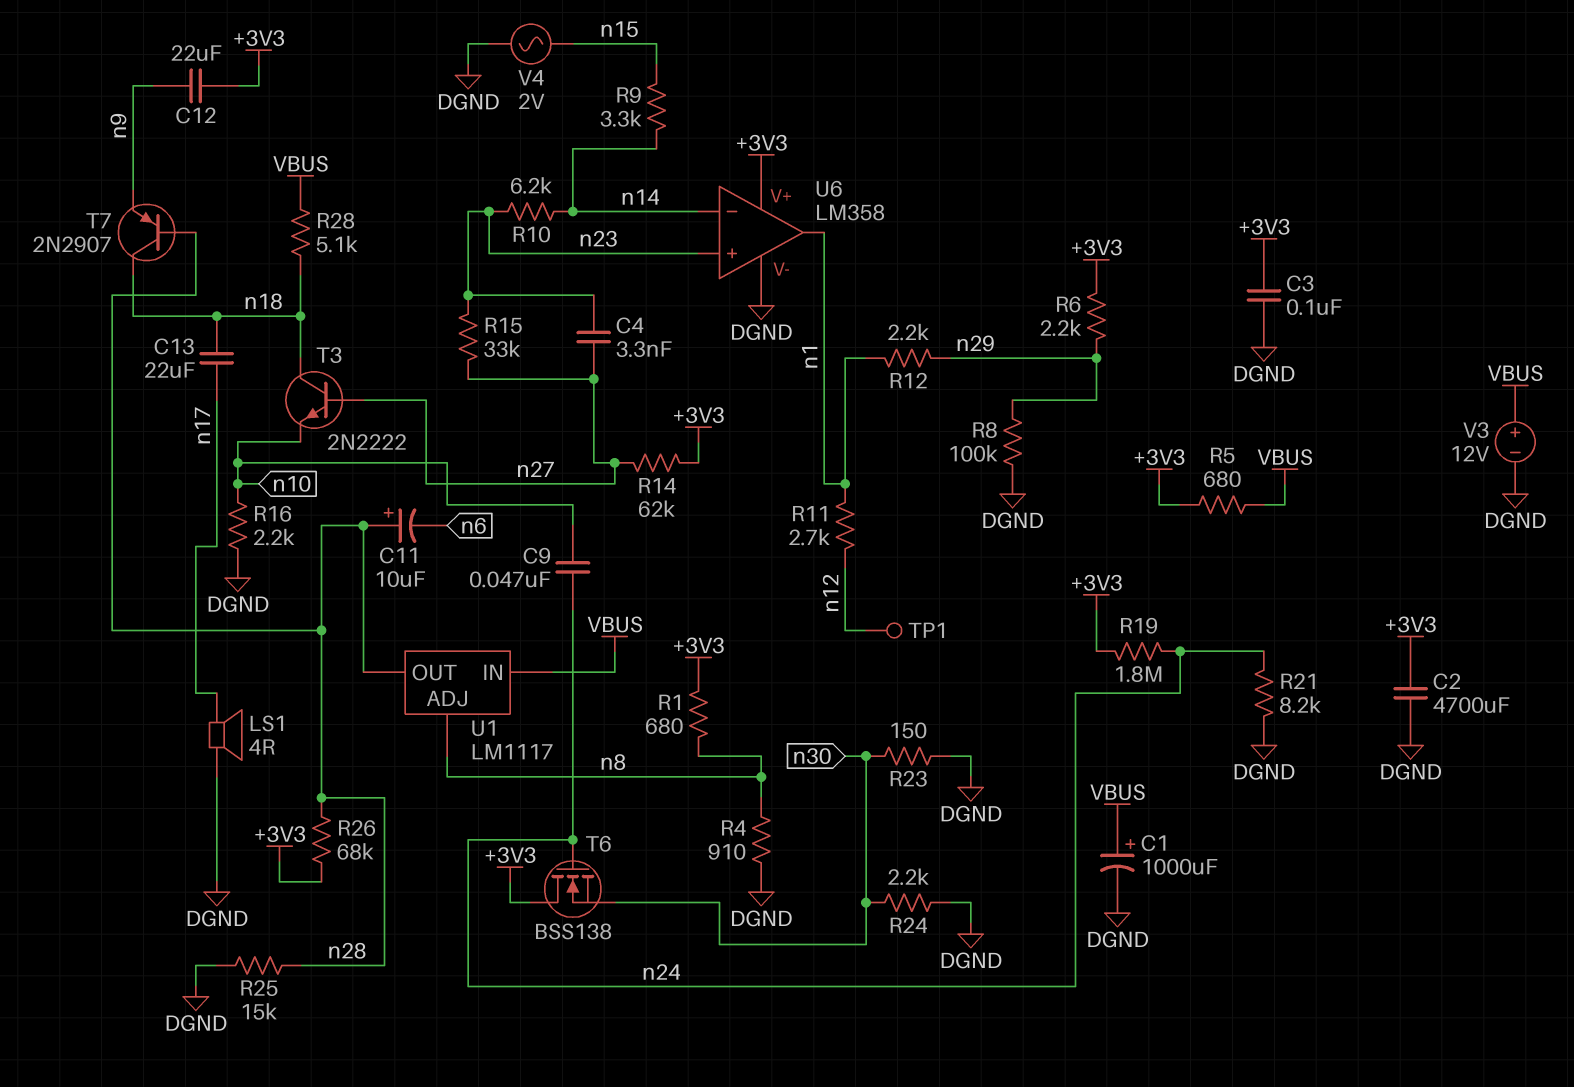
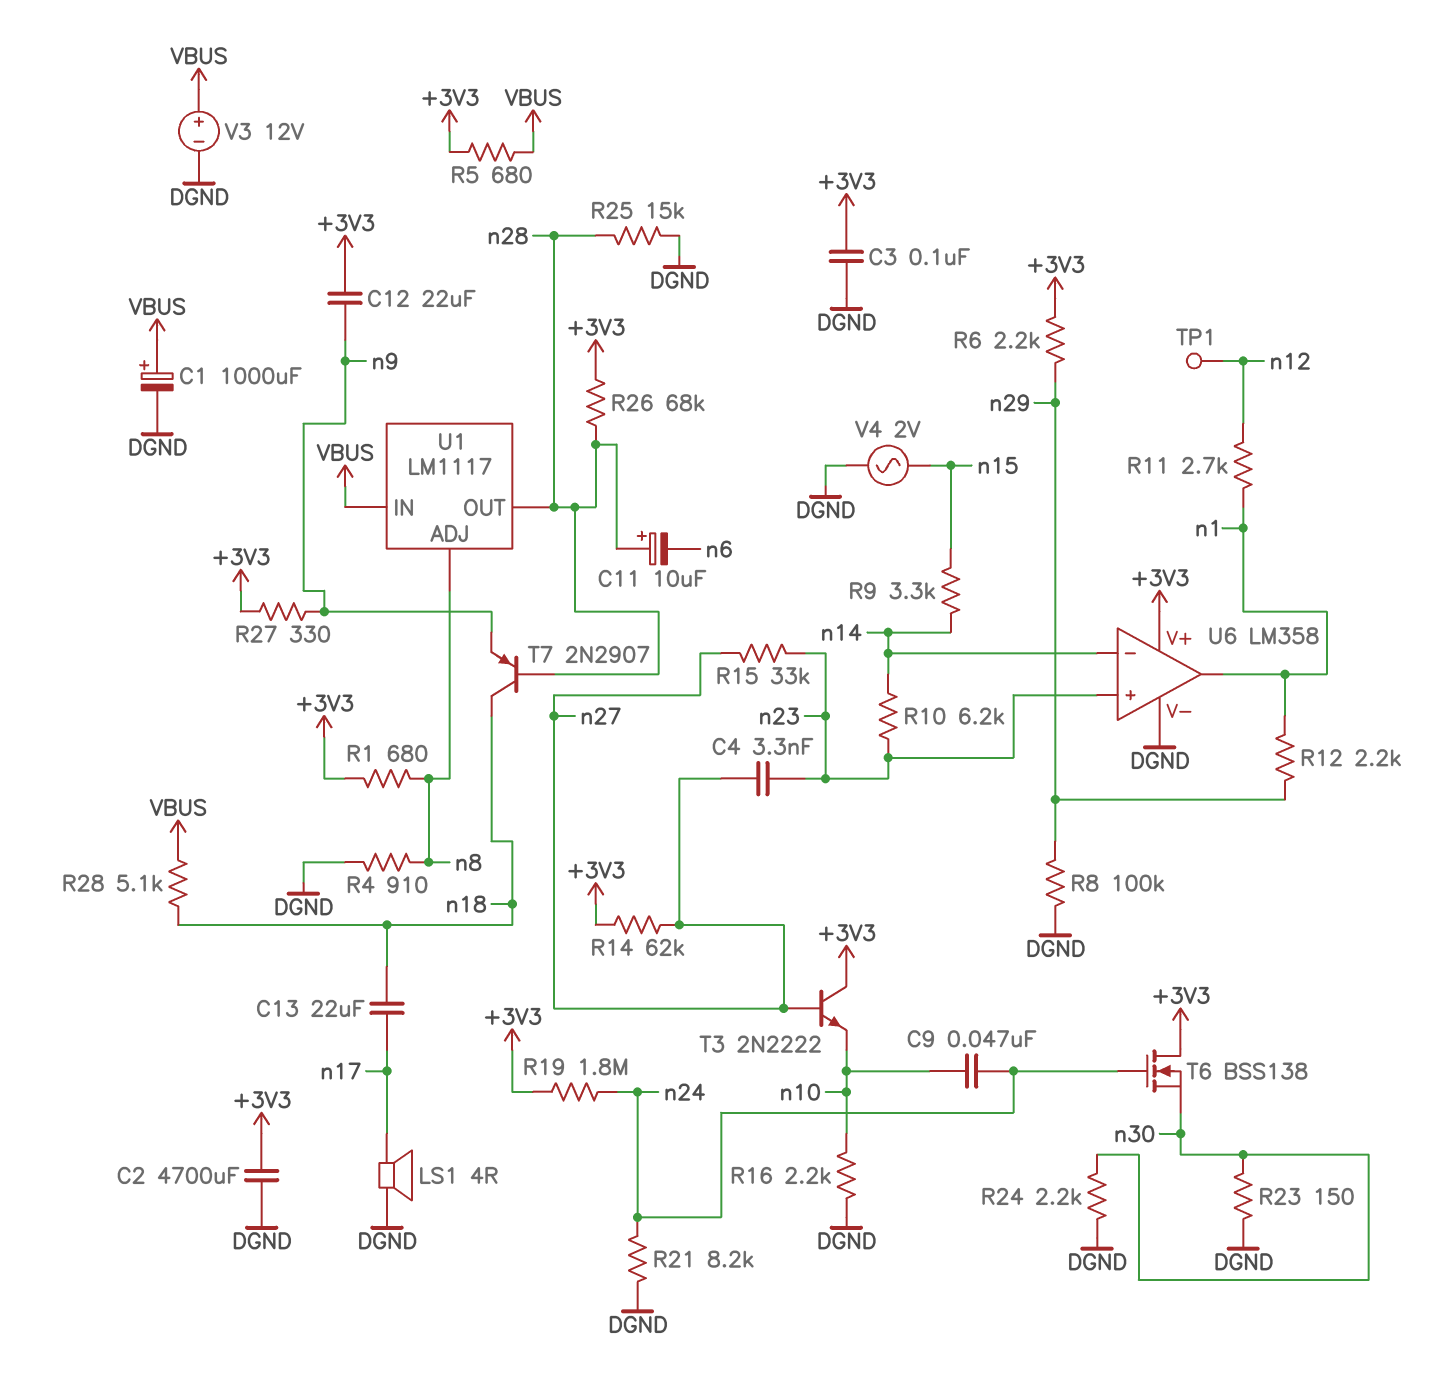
R27: none -> 330 (+3V3, n9)
T3: NPN 2N2222 (B n27, C n18, E n10) -> NPN 2N2222 (B n27, C +3V3, E n10)

